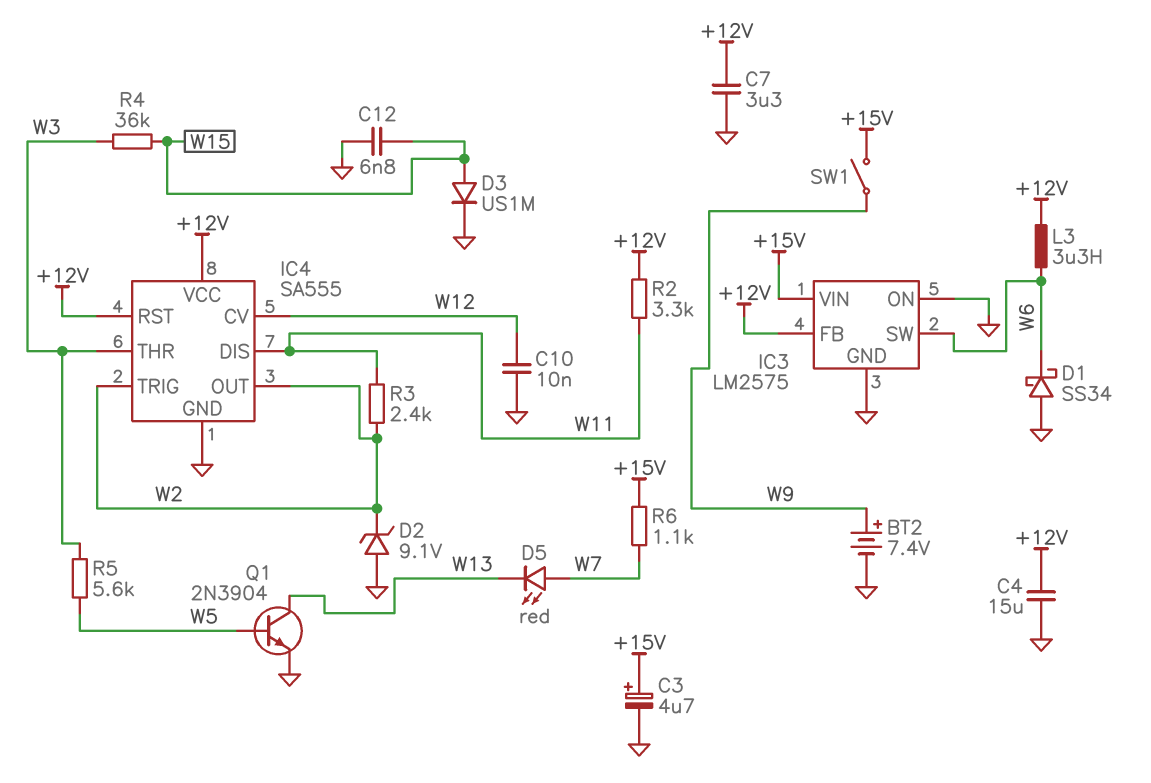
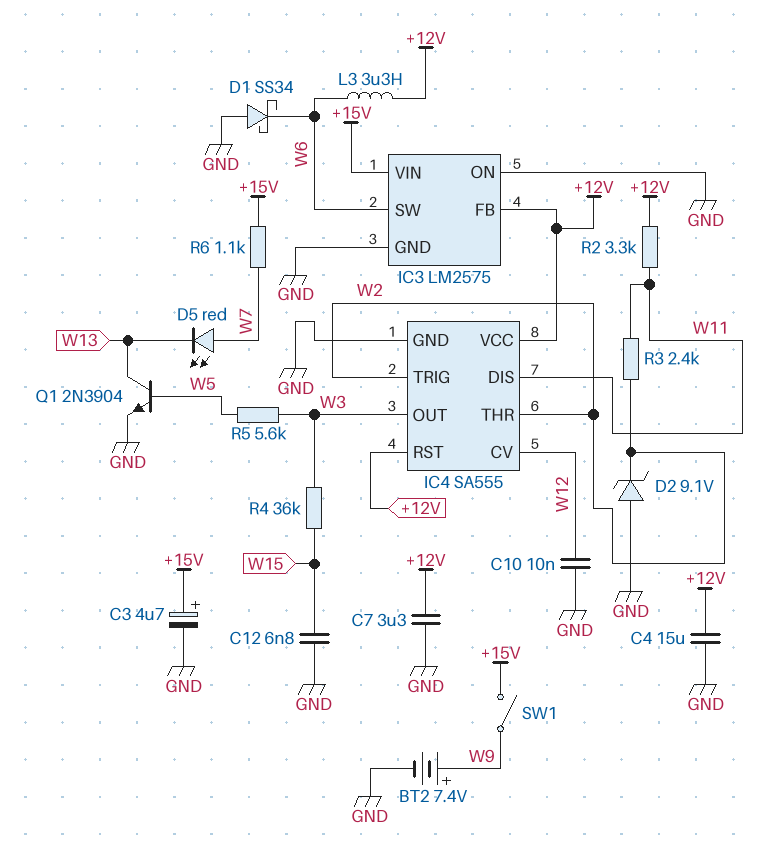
D3: diode US1M (A W15, K GND) -> none
IC4 pin OUT: W2 -> W3
IC4 pin THR: W3 -> W2

